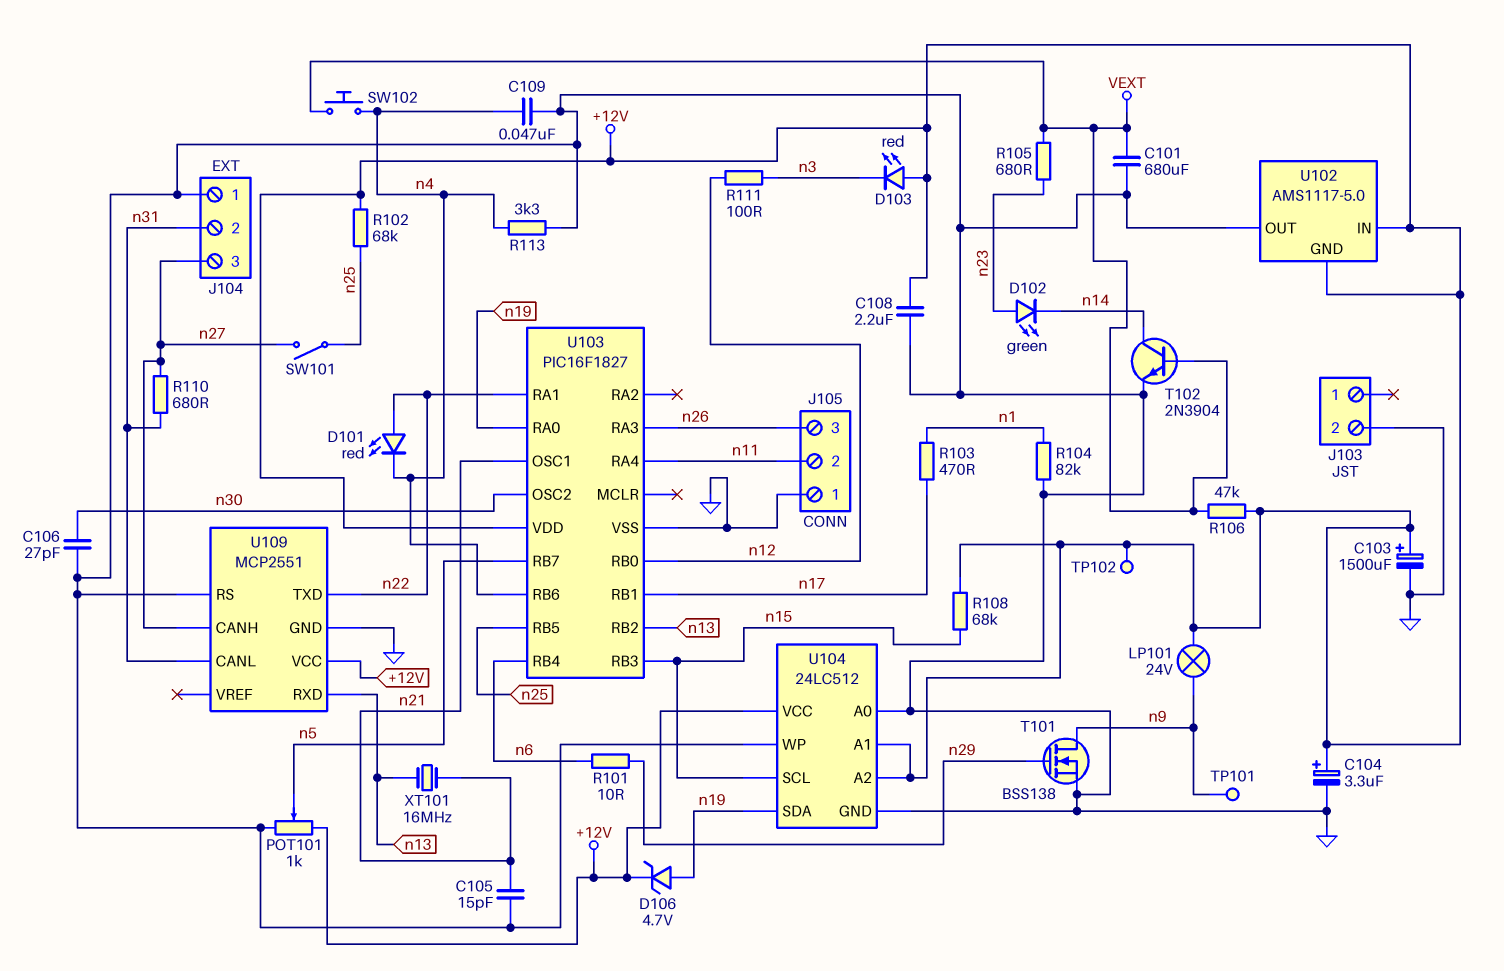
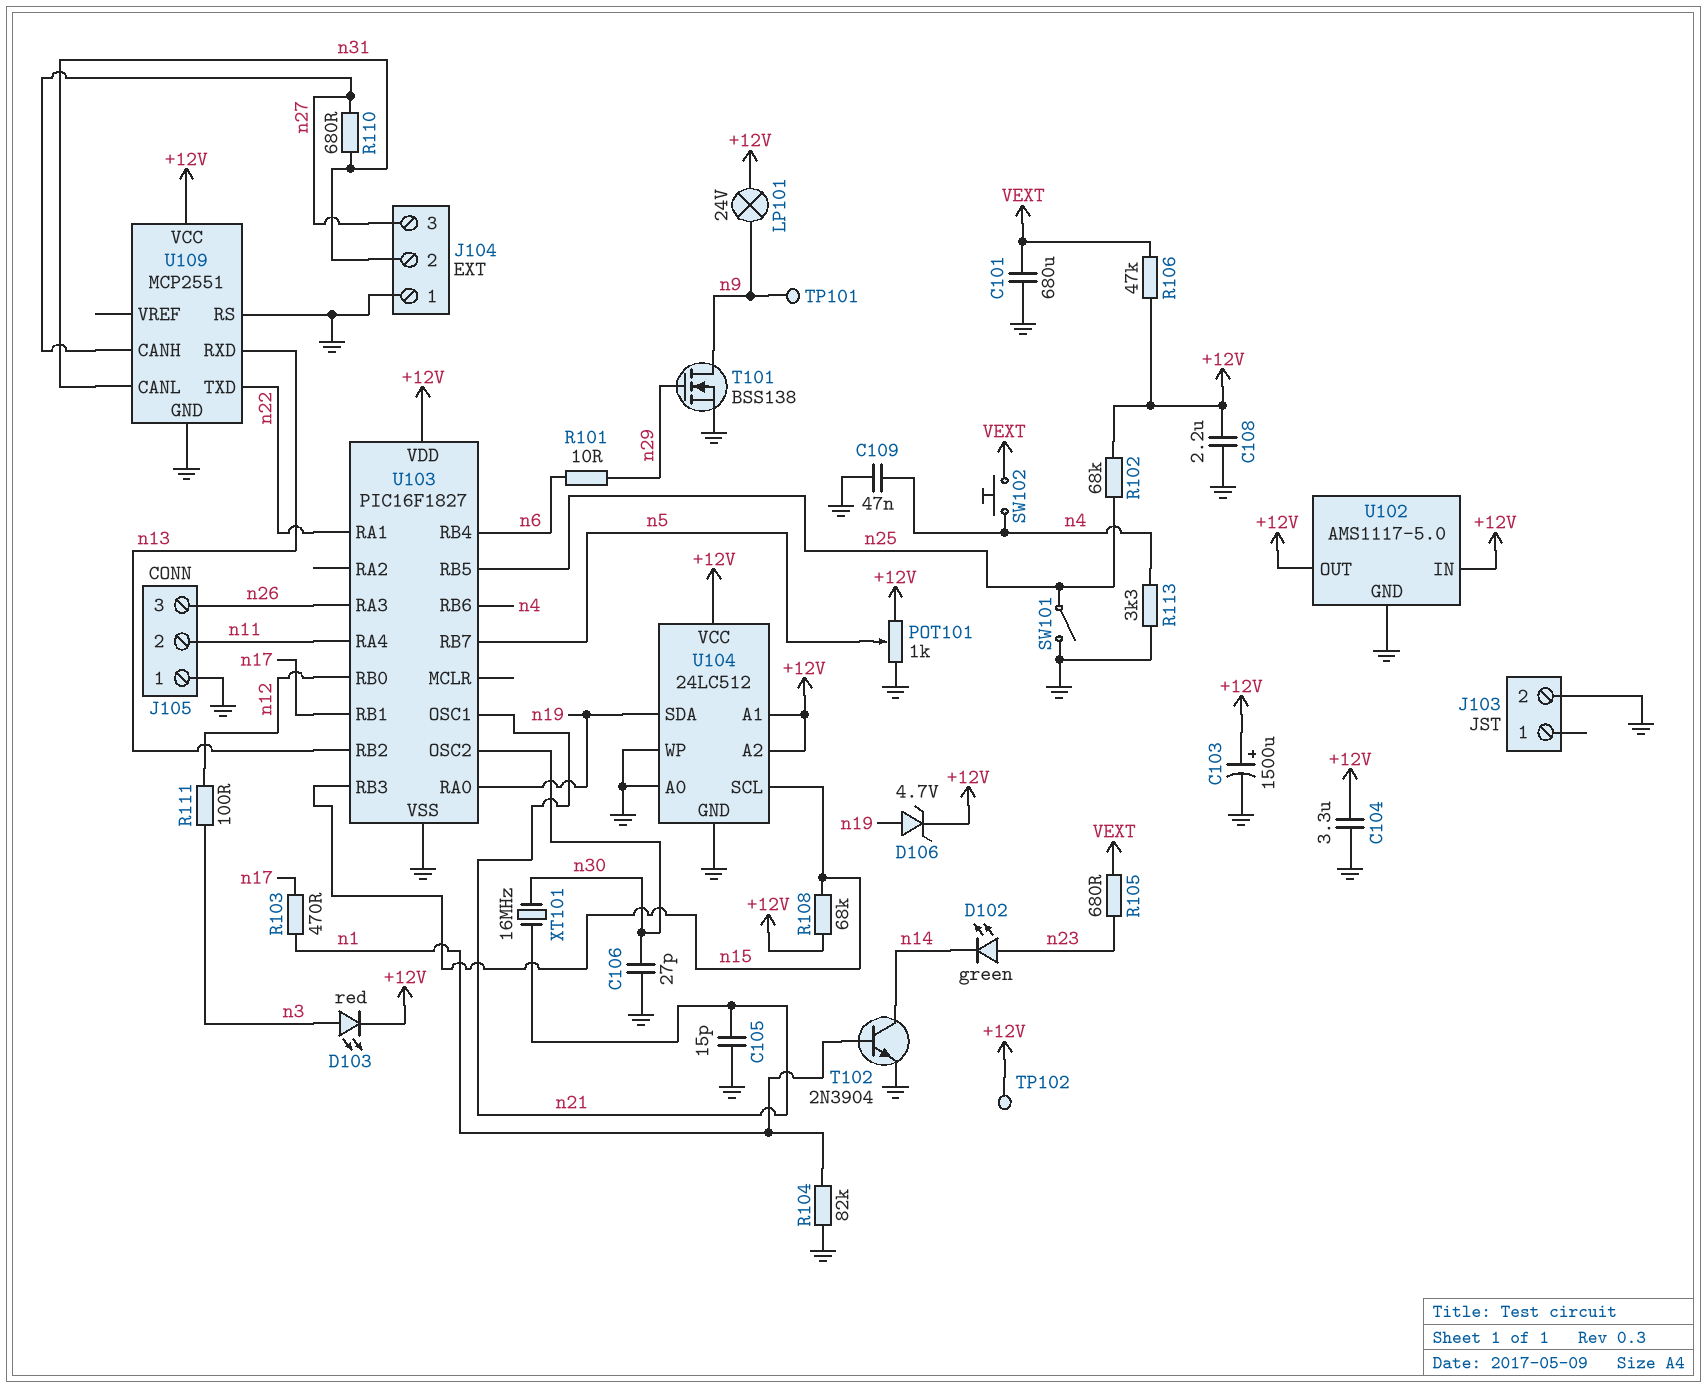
C104: 3.3uF (plus +12V, minus GND) -> 3.3uF (+12V, GND)
D101: LED red (A n22, K n4) -> none
D103: LED red (A +12V, K n3) -> LED red (A n3, K +12V)
SW101: switch (n25, n27) -> switch (GND, n25)
T102: NPN 2N3904 (B VEXT, C n14, E GND) -> NPN 2N3904 (B n1, C n14, E GND)
U102 pin GND: +12V -> GND
U102 pin OUT: GND -> +12V
XT101: 16MHz (n13, n21) -> 16MHz (n21, n30)

